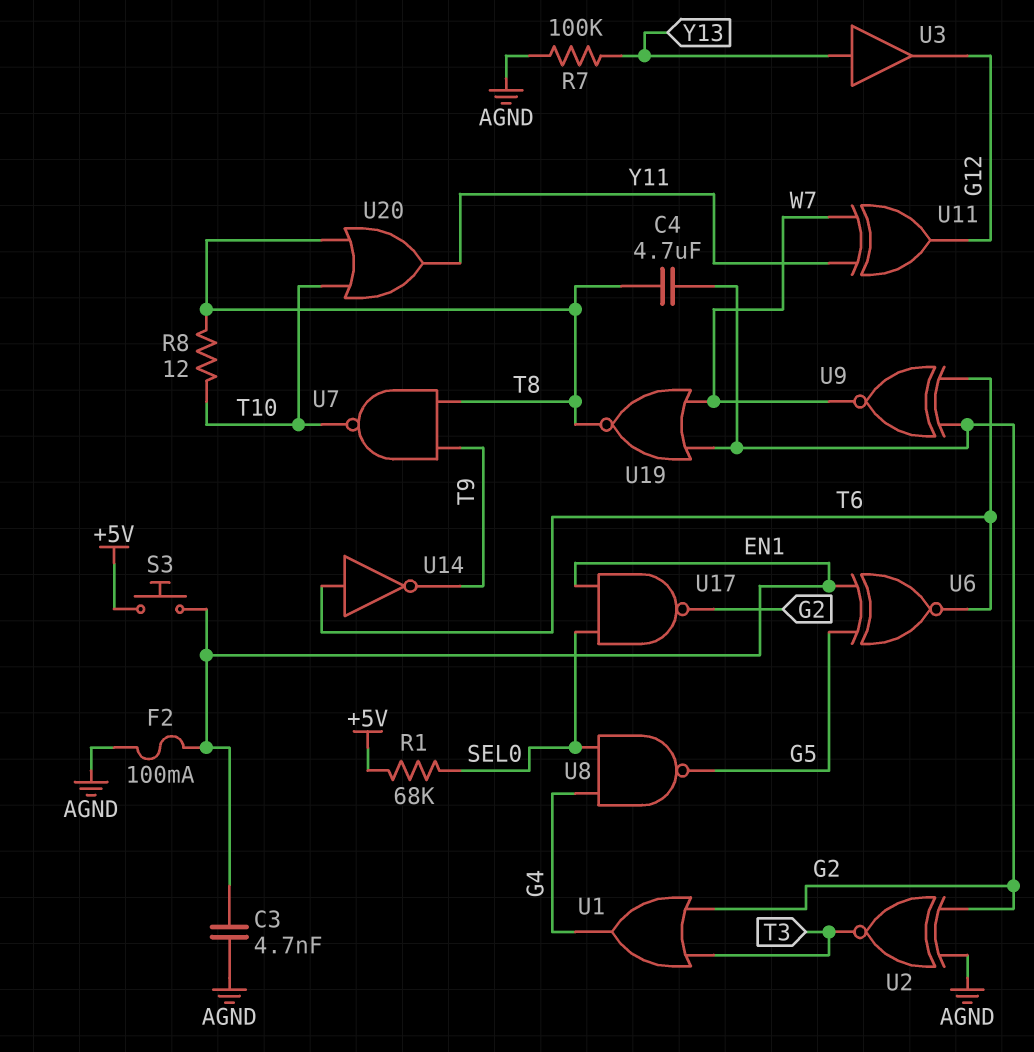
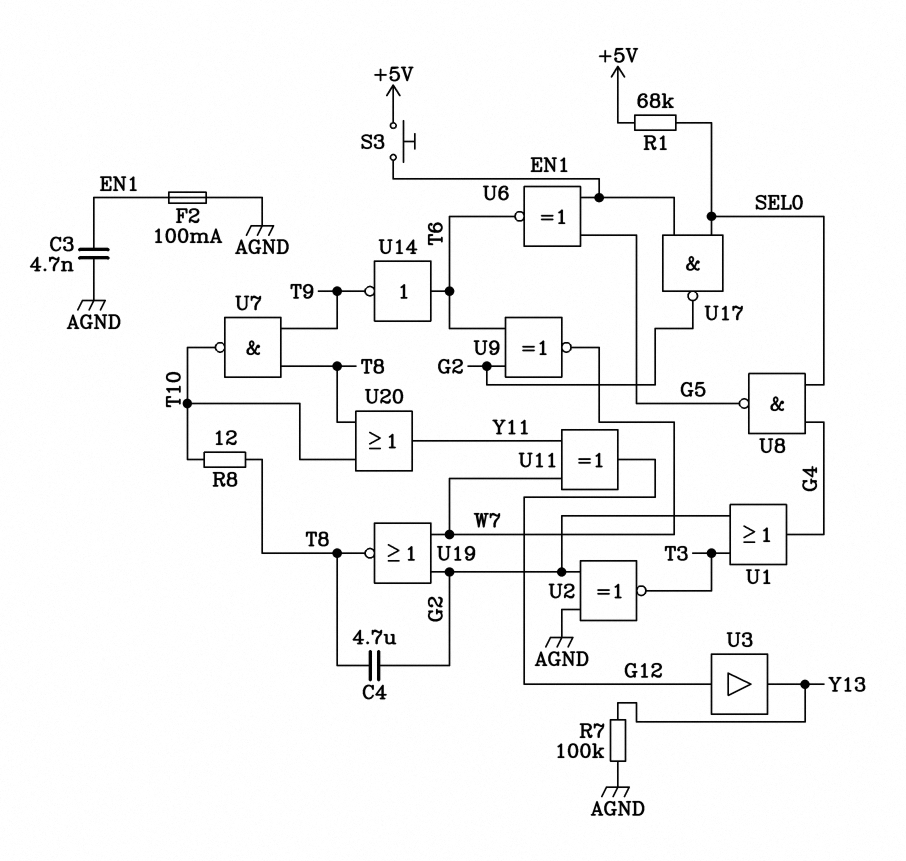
U3: buffer (in Y13, out G12) -> buffer (in G12, out Y13)

